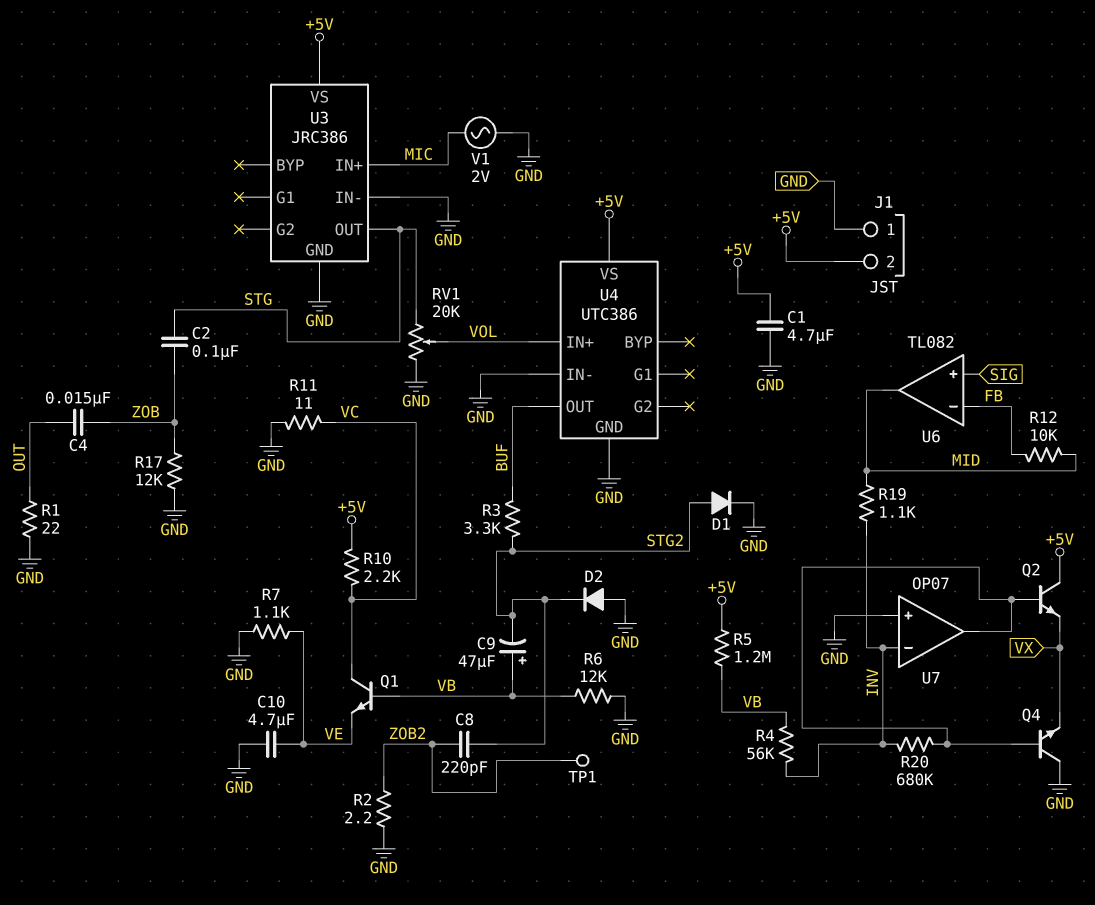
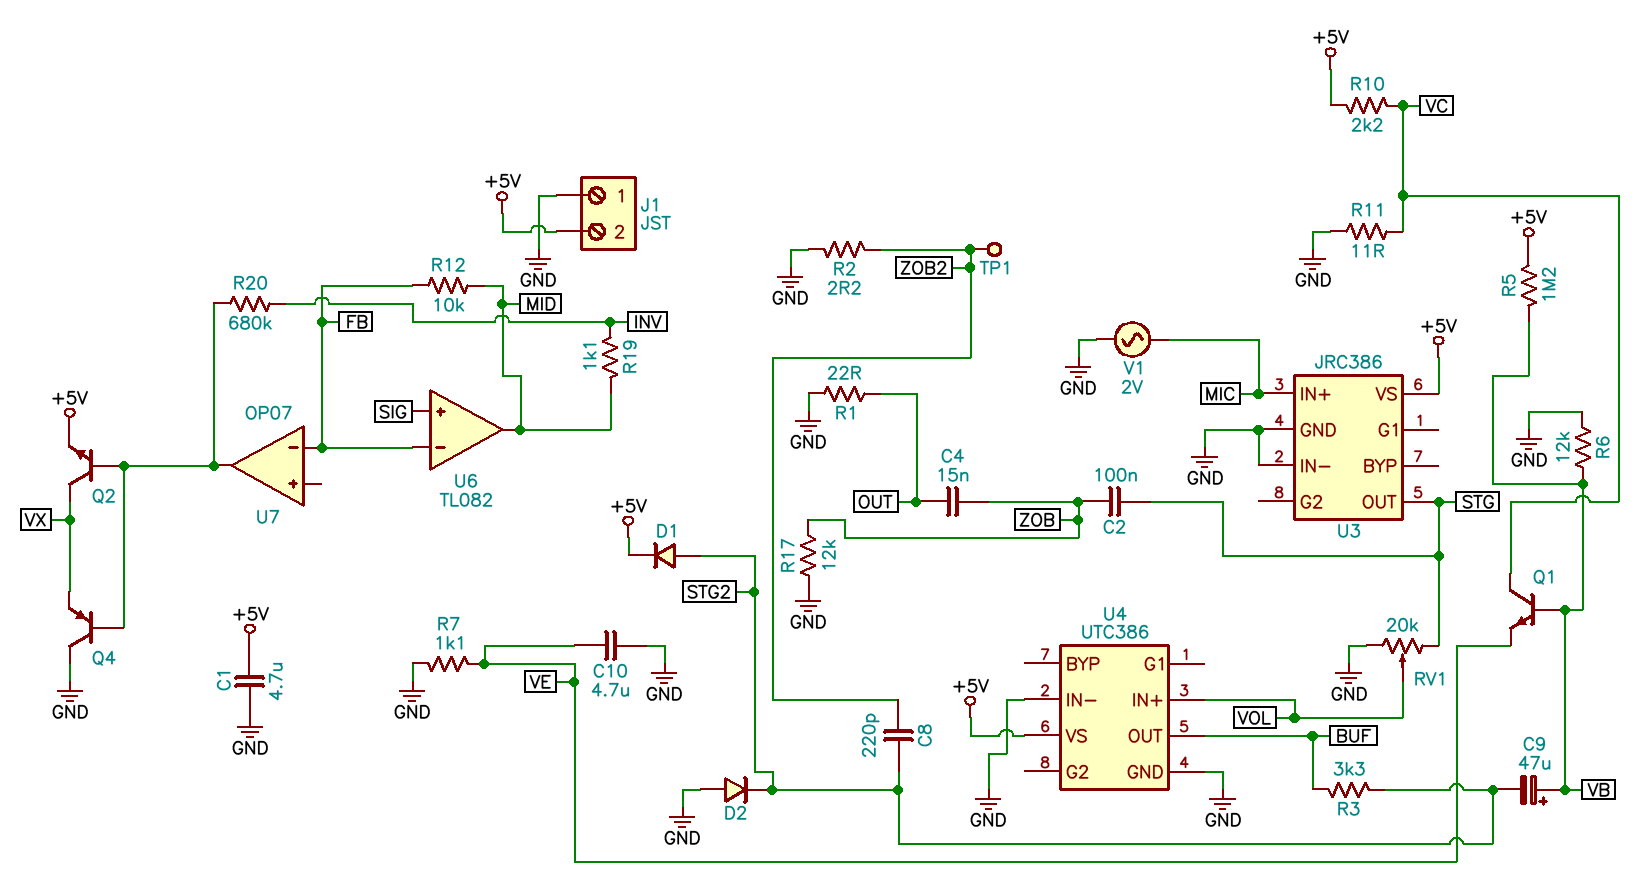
D1: diode (A STG2, K GND) -> diode (A STG2, K +5V)
Q2: NPN (B U7/out, C +5V, E VX) -> NPN (B U7/out, C VX, E +5V)
Q4: NPN (B U7/out, C GND, E VX) -> PNP (B U7/out, C GND, E VX)
R4: 56k (INV, VB) -> none
U7 pin in+: GND -> none
U7 pin in-: INV -> FB

